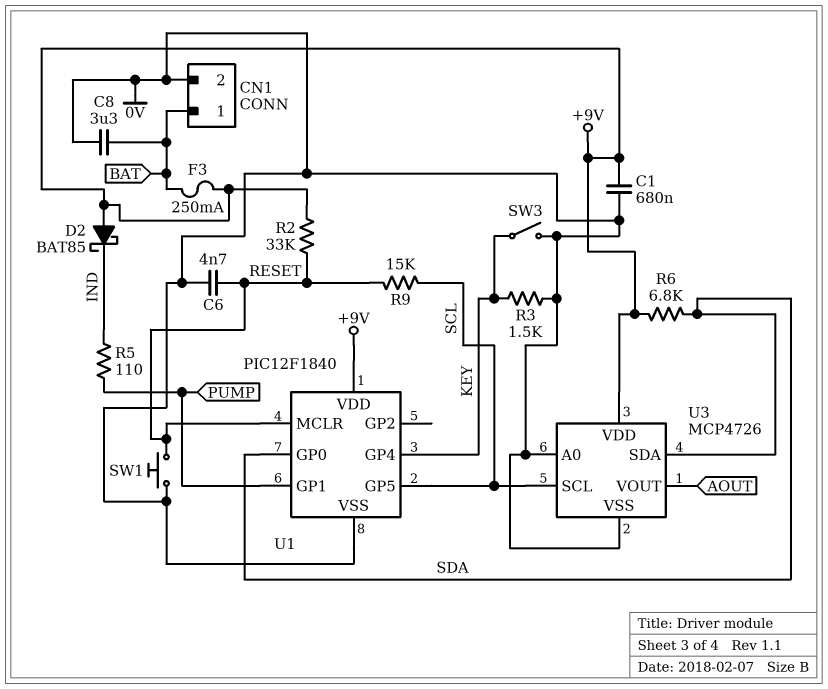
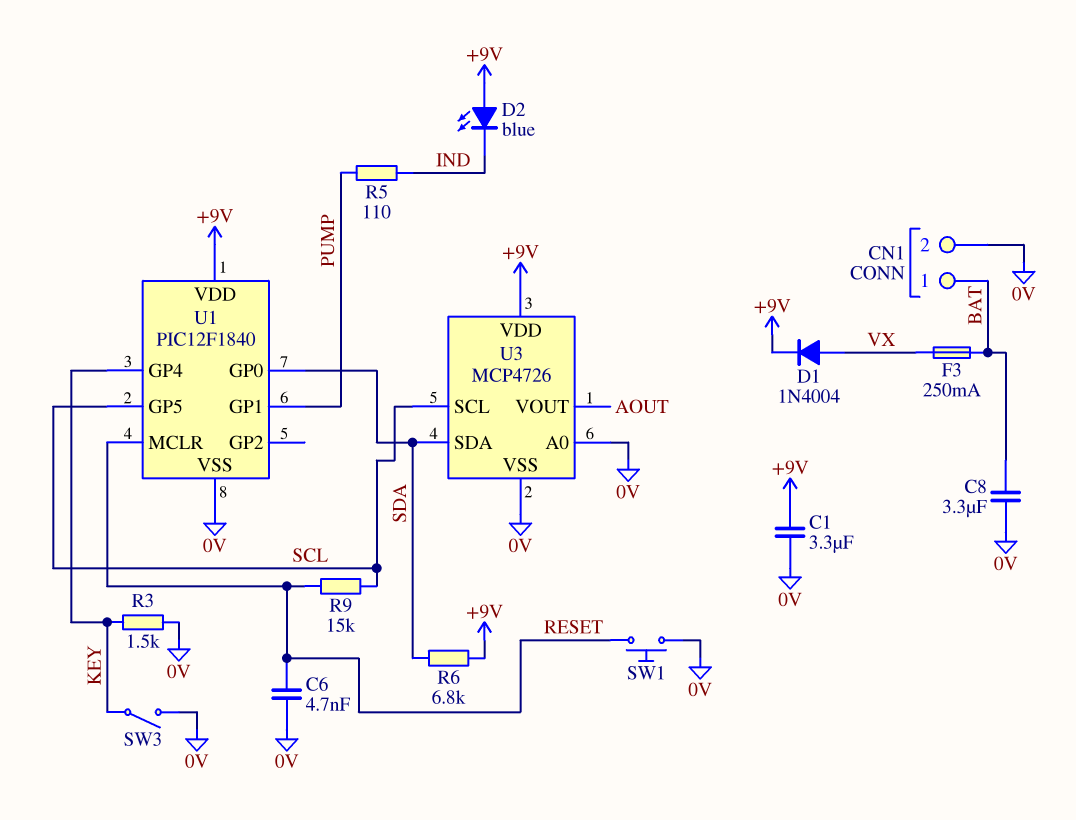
C1: 680nF (+9V, 0V) -> 3.3uF (+9V, 0V)
D1: none -> diode 1N4004 (A VX, K +9V)
D2: schottky BAT85 (A +9V, K IND) -> LED blue (A +9V, K IND)
F3: 250mA (+9V, BAT) -> 250mA (BAT, VX)
R2: 33k (+9V, RESET) -> none

